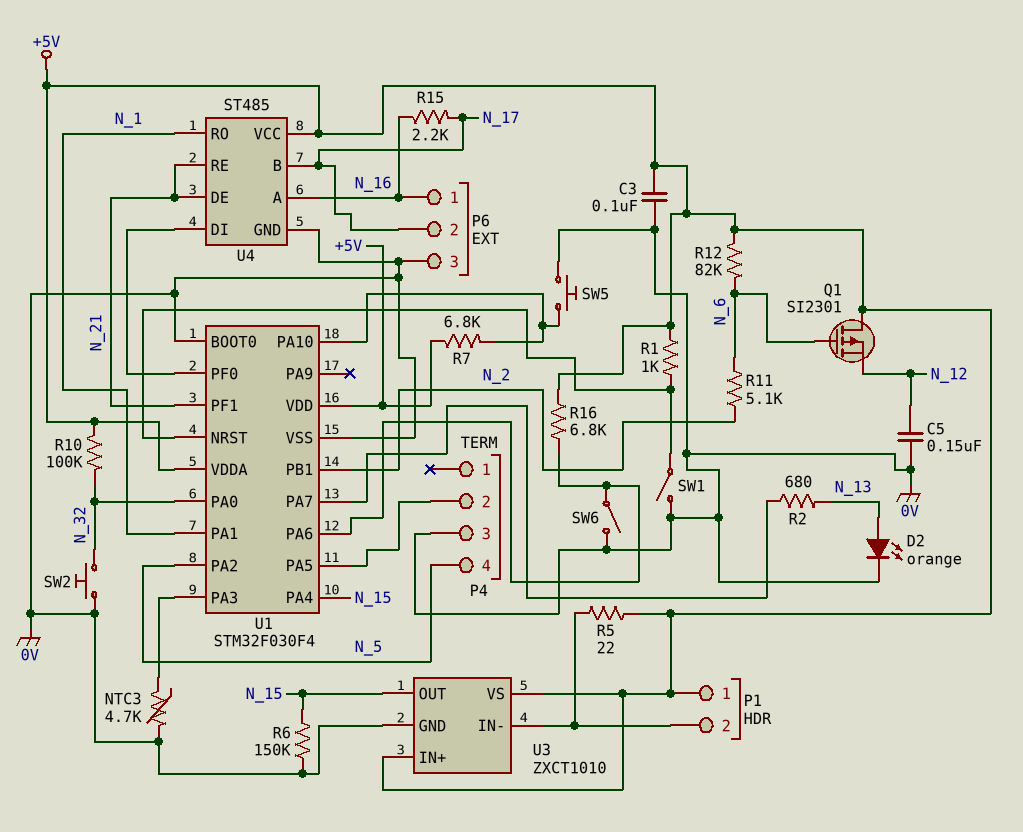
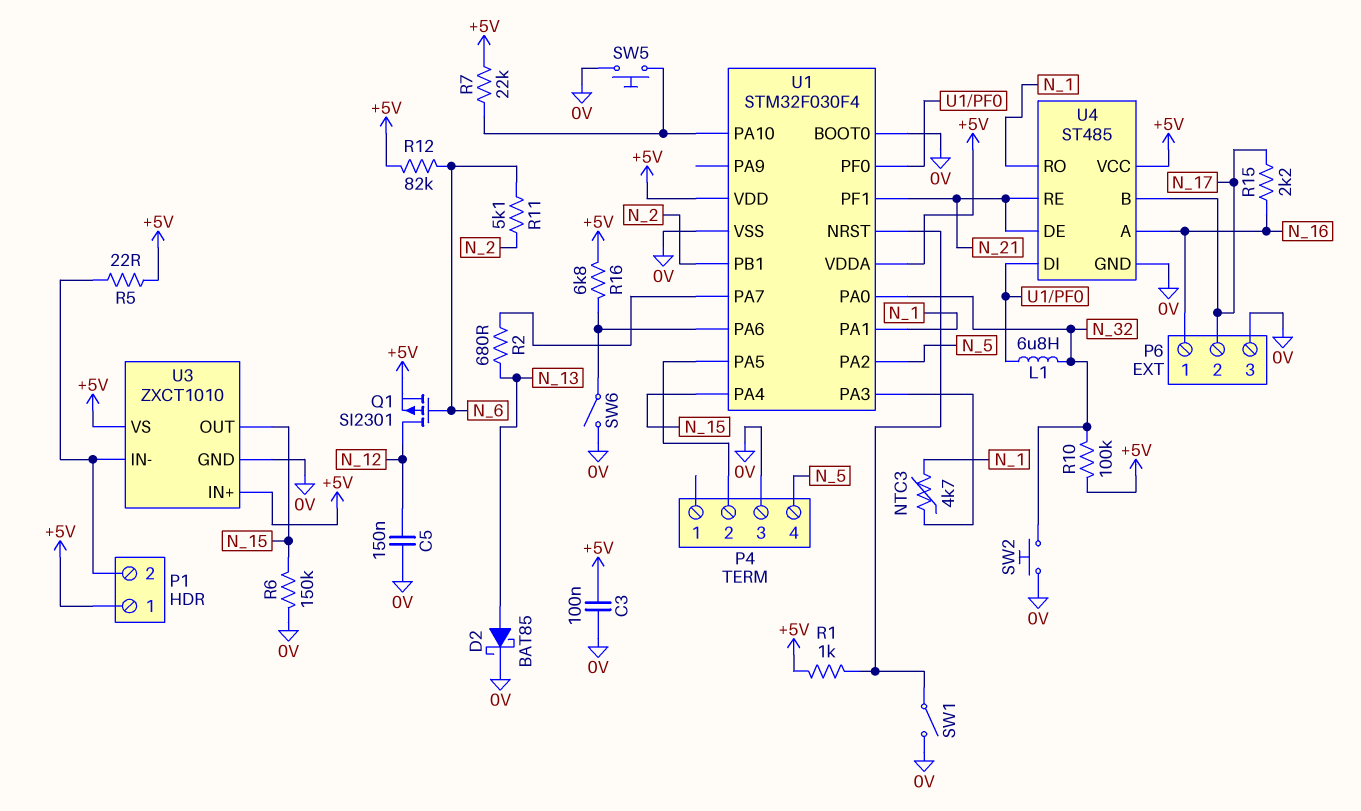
D2: LED orange (A N_13, K 0V) -> schottky BAT85 (A N_13, K 0V)
L1: none -> 6.8uH (N_32, U1/PF0)
NTC3: 4.7k (0V, U1/PA3) -> 4.7k (N_1, U1/PA3)
Q1: PMOS SI2301 (G N_6, D +5V, S N_12) -> PMOS SI2301 (G N_6, D N_12, S +5V)
R7: 6.8k (+5V, U1/PA10) -> 22k (+5V, U1/PA10)

